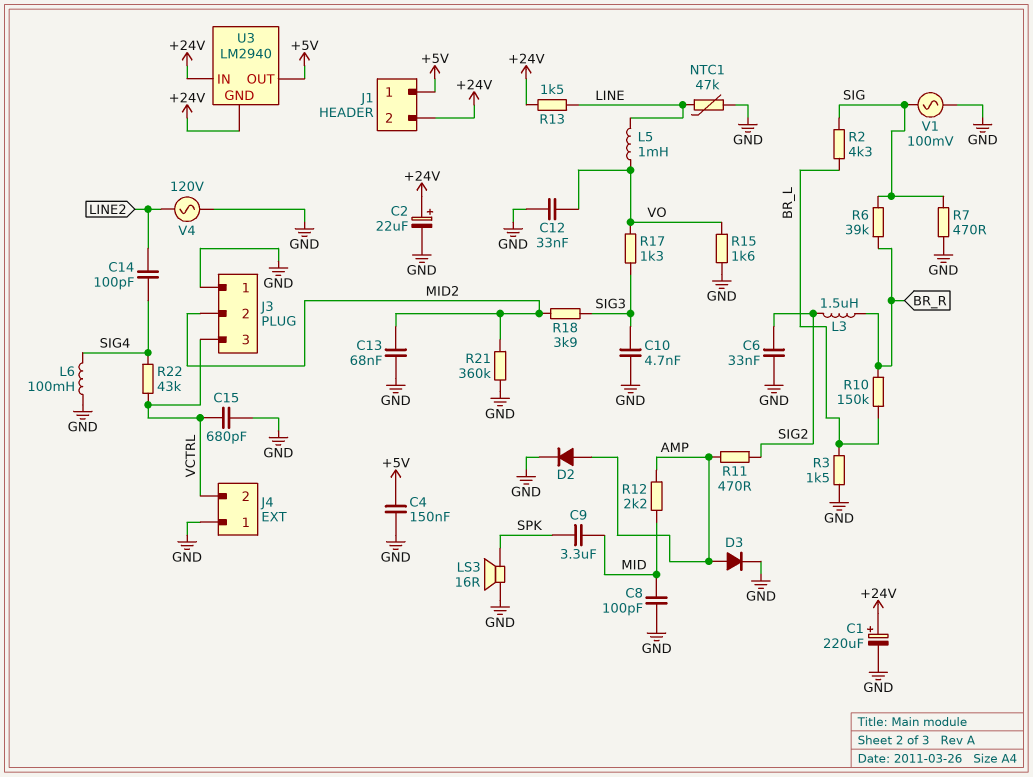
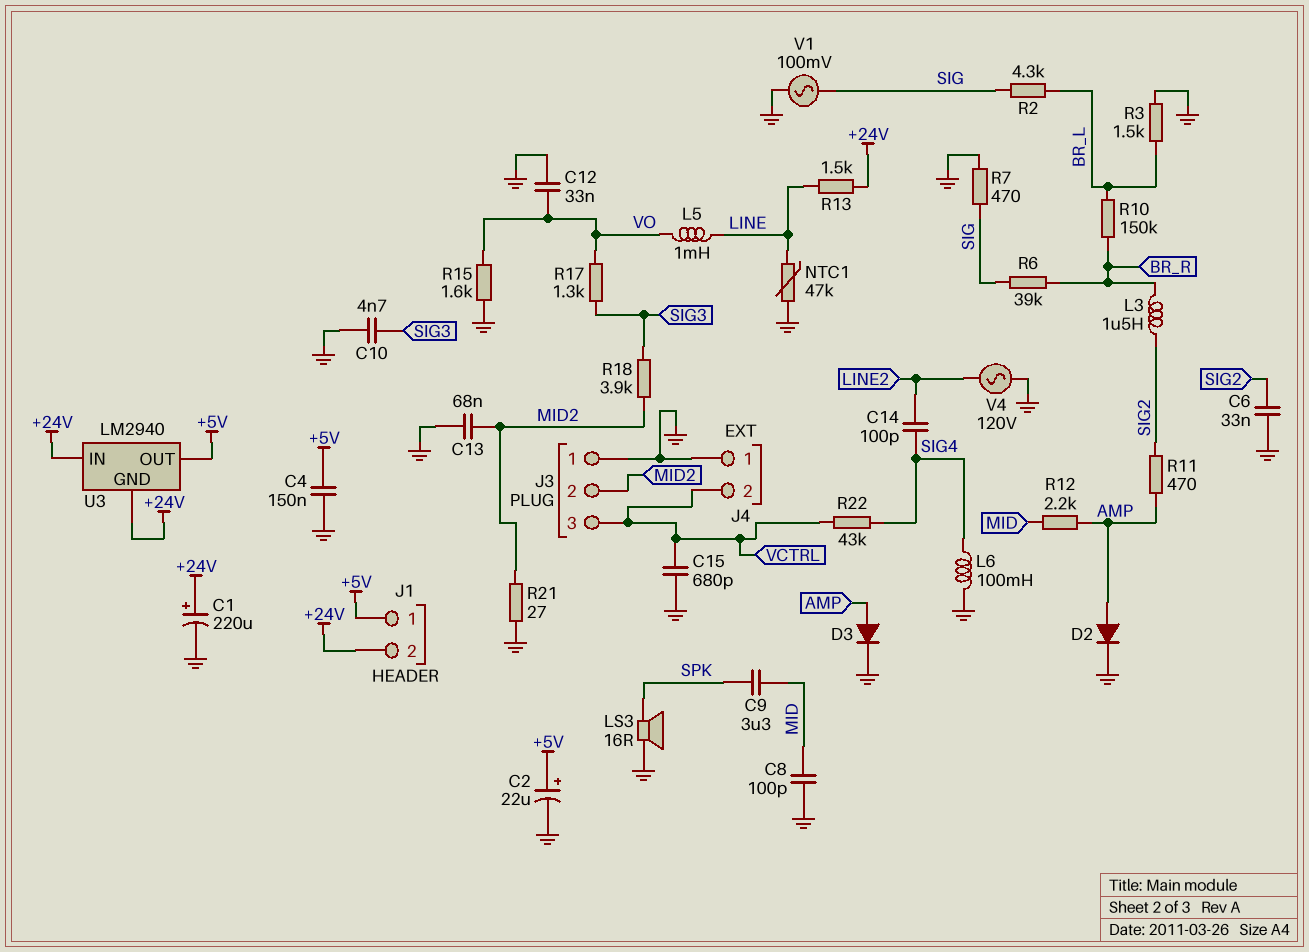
C2: 22uF (plus +24V, minus GND) -> 22uF (plus +5V, minus GND)
R21: 360k (GND, MID2) -> 27 (GND, MID2)

